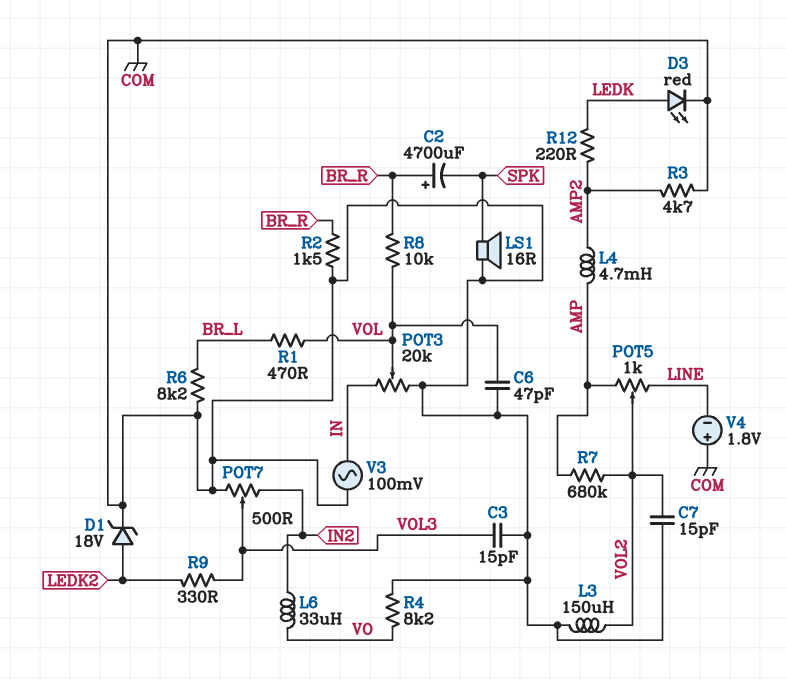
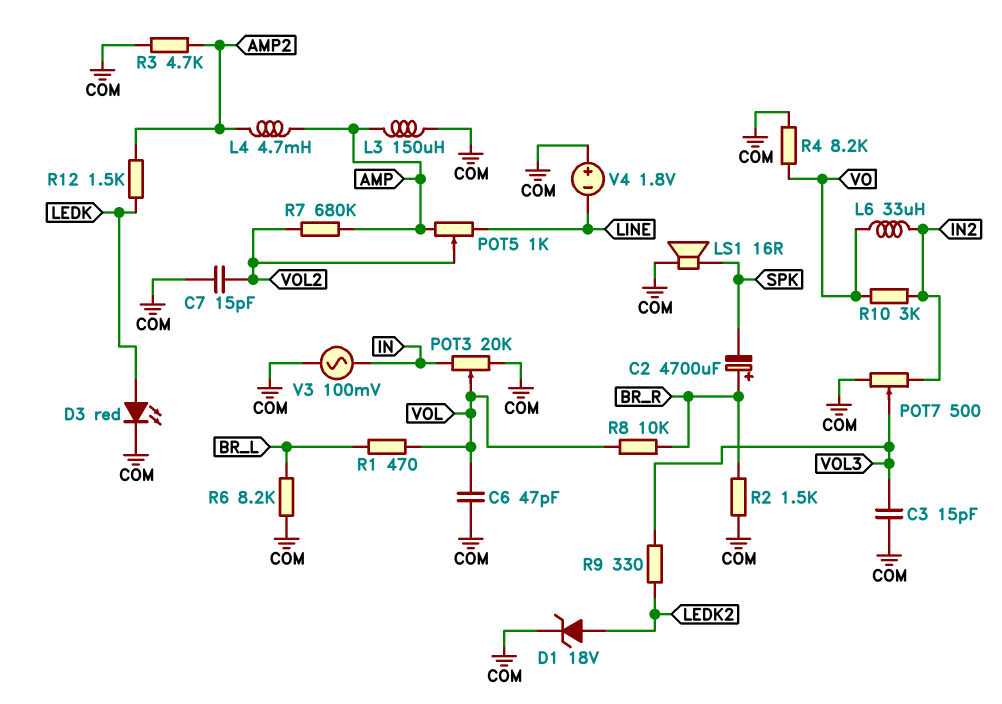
L3: 150uH (COM, VOL2) -> 150uH (AMP, COM)
R10: none -> 3k (IN2, VO)
R12: 220 (AMP2, LEDK) -> 1.5k (AMP2, LEDK)

